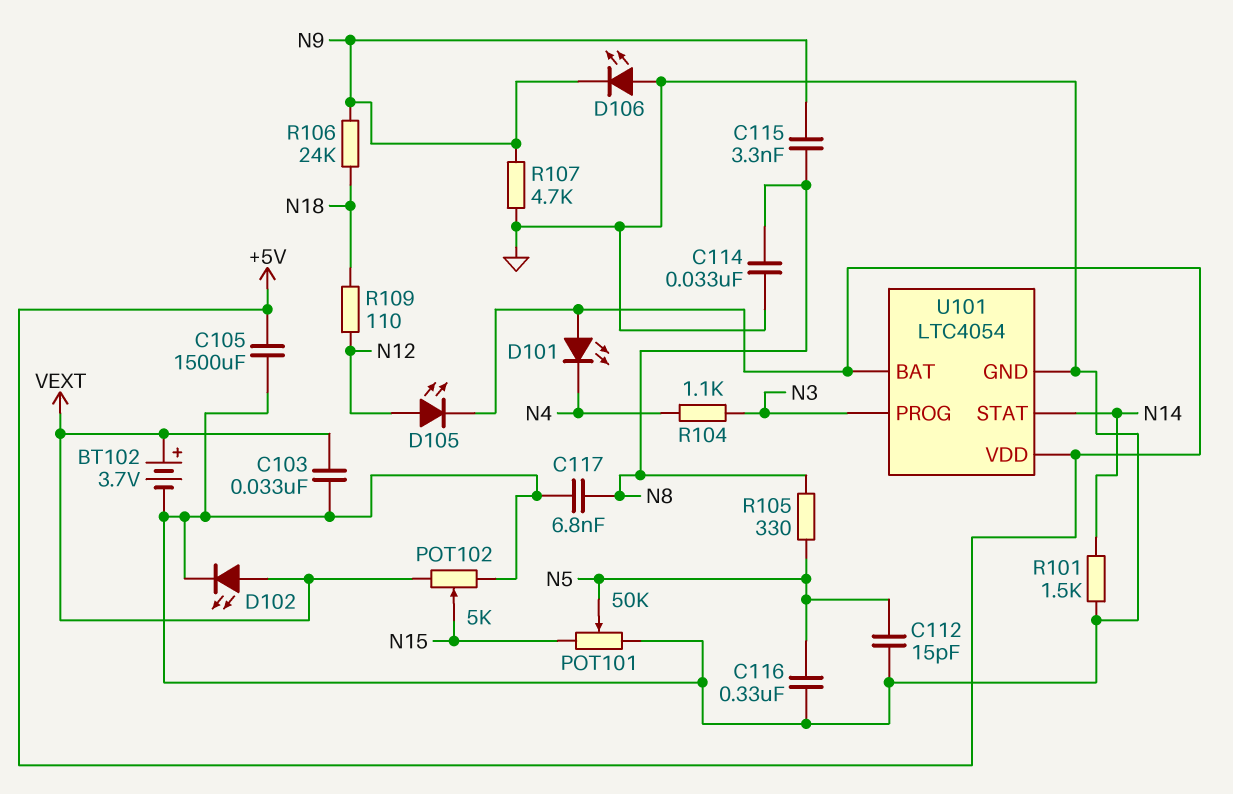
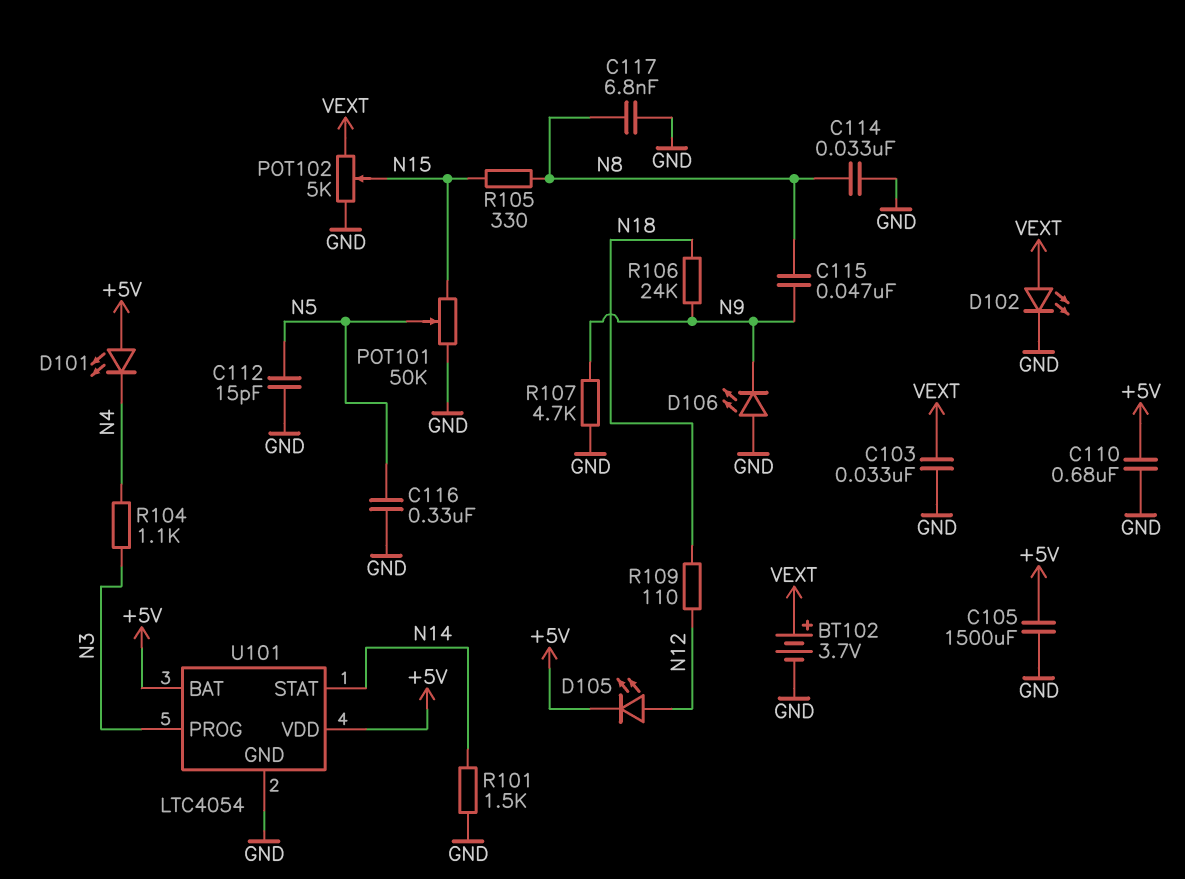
C110: none -> 680nF (+5V, GND)
C115: 3.3nF (N8, N9) -> 47nF (N8, N9)
R105: 330 (N5, N8) -> 330 (N8, N15)

